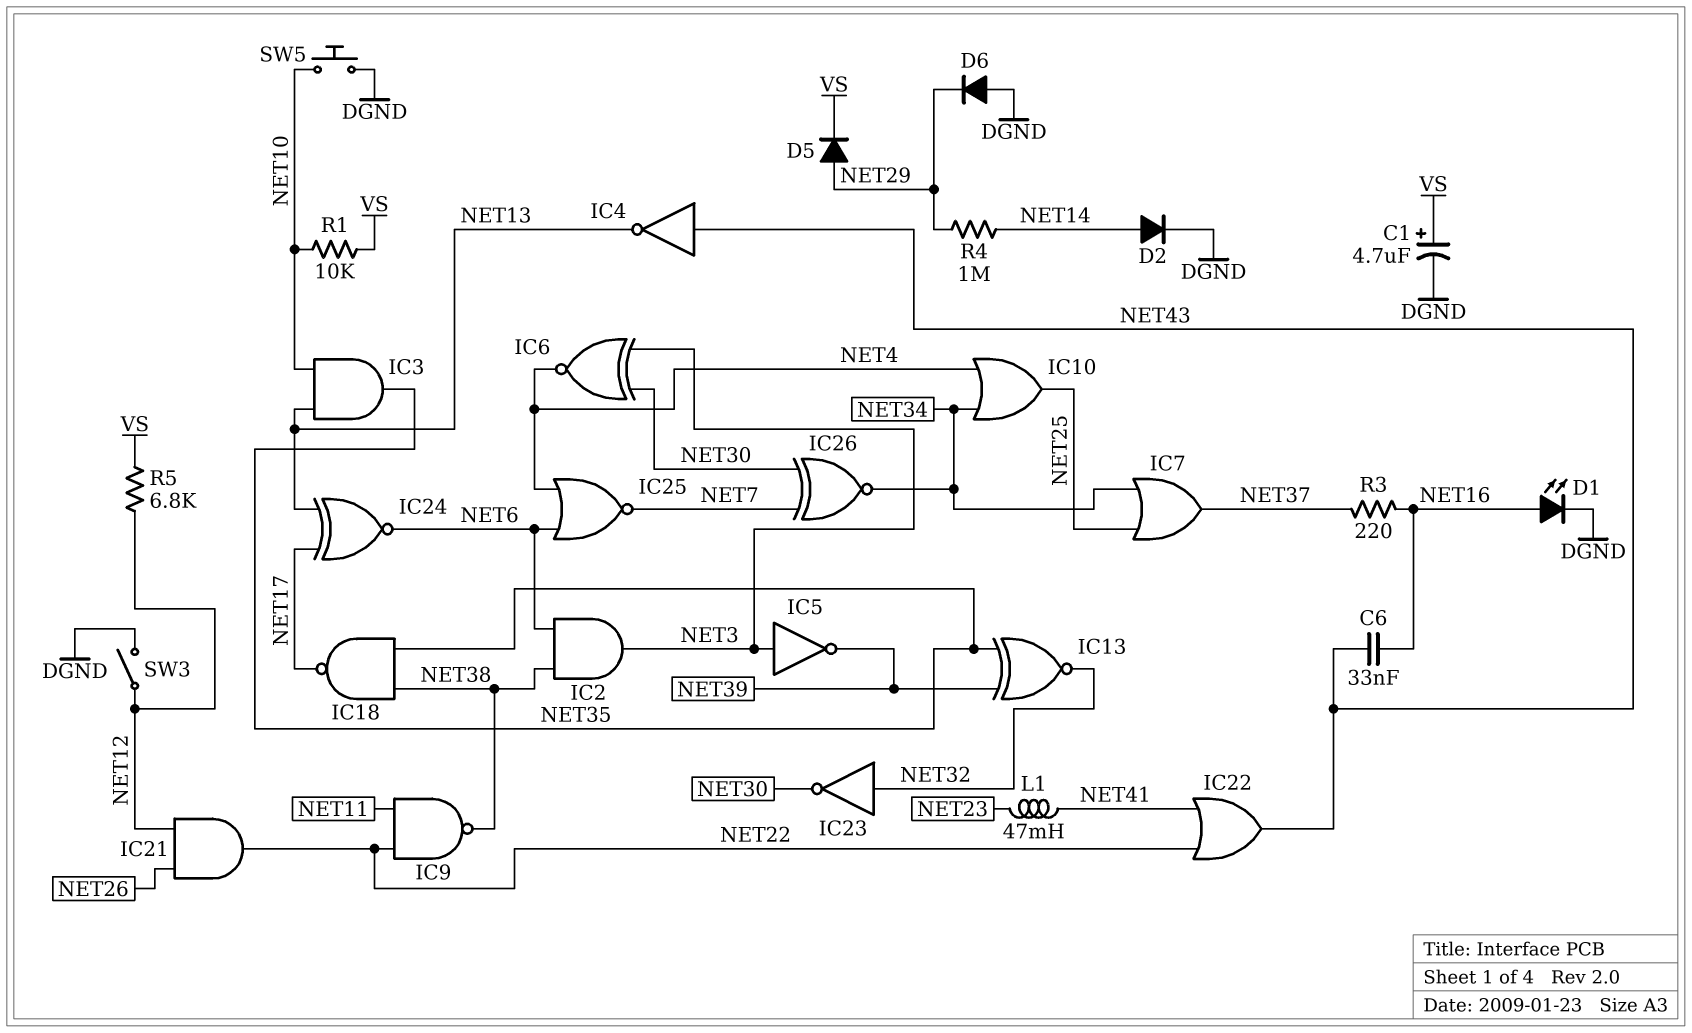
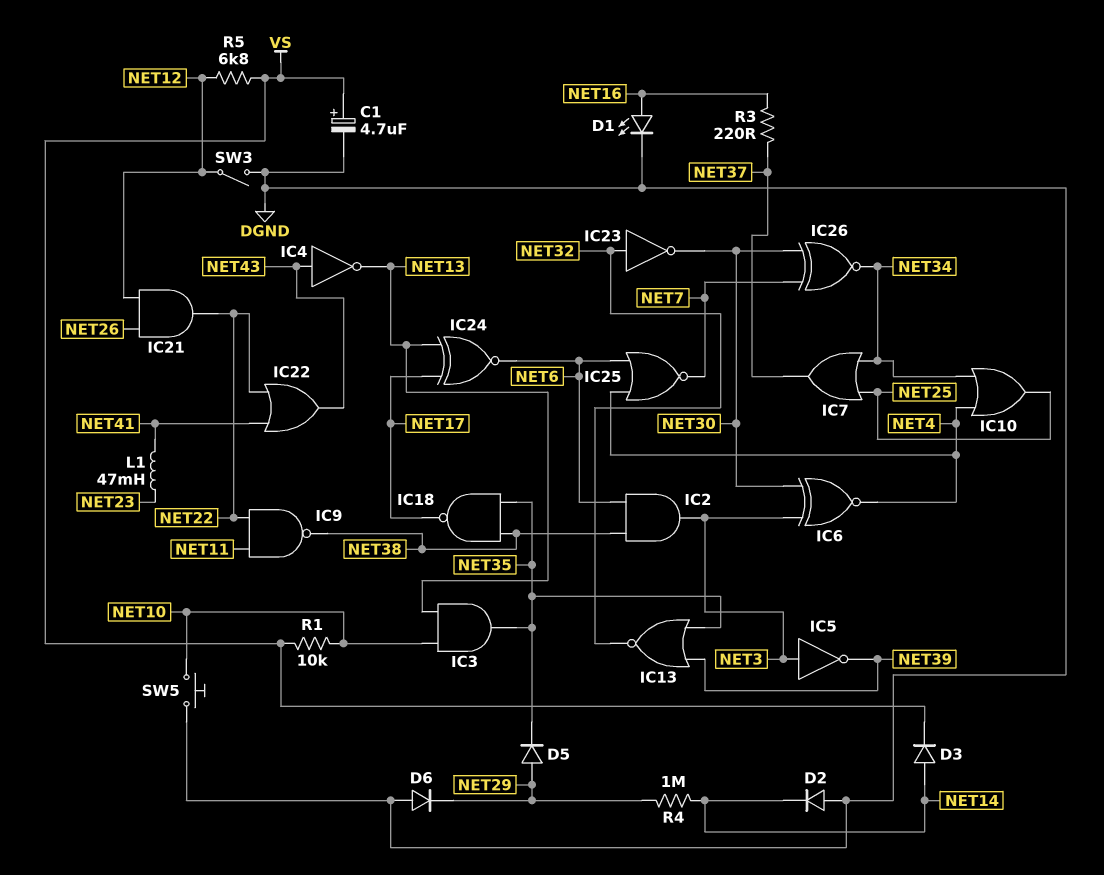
C6: 33nF (NET16, NET43) -> none
D2: diode (A NET14, K DGND) -> diode (A DGND, K NET14)
D3: none -> diode (A NET14, K VS)
D5: diode (A NET29, K VS) -> diode (A NET29, K NET35)
IC13: XNOR (in NET35, in NET39, out NET32) -> NOR (in NET35, in NET39, out NET32)

